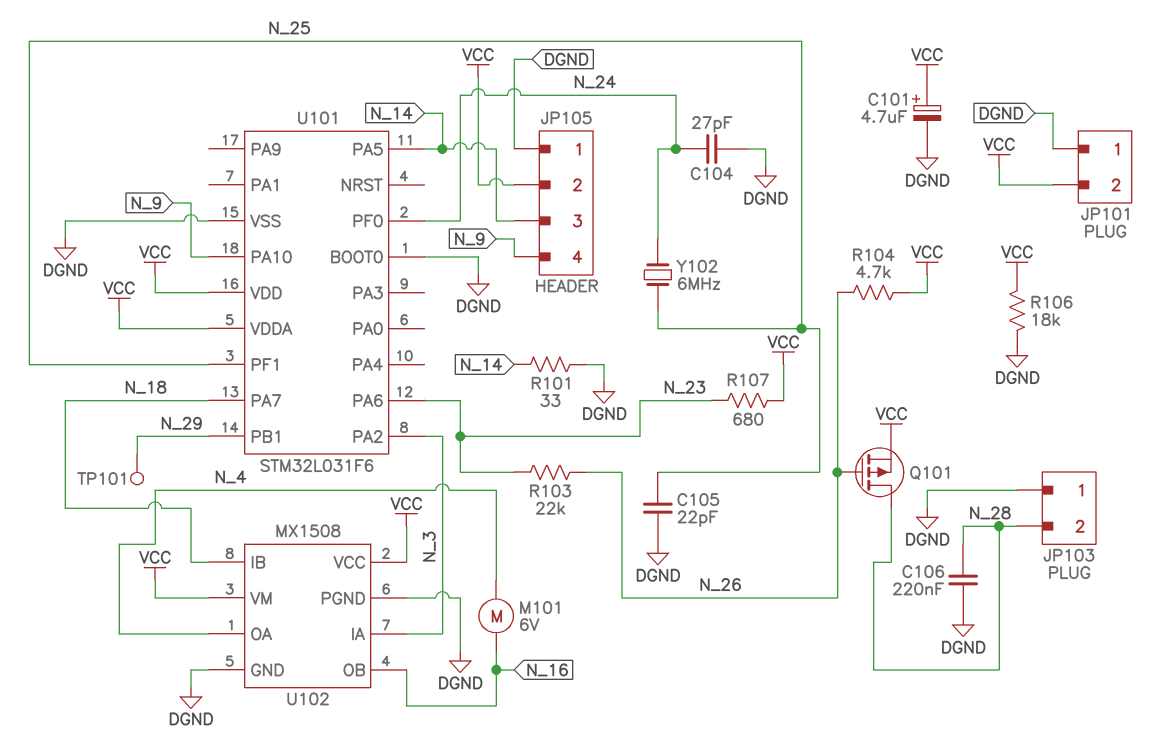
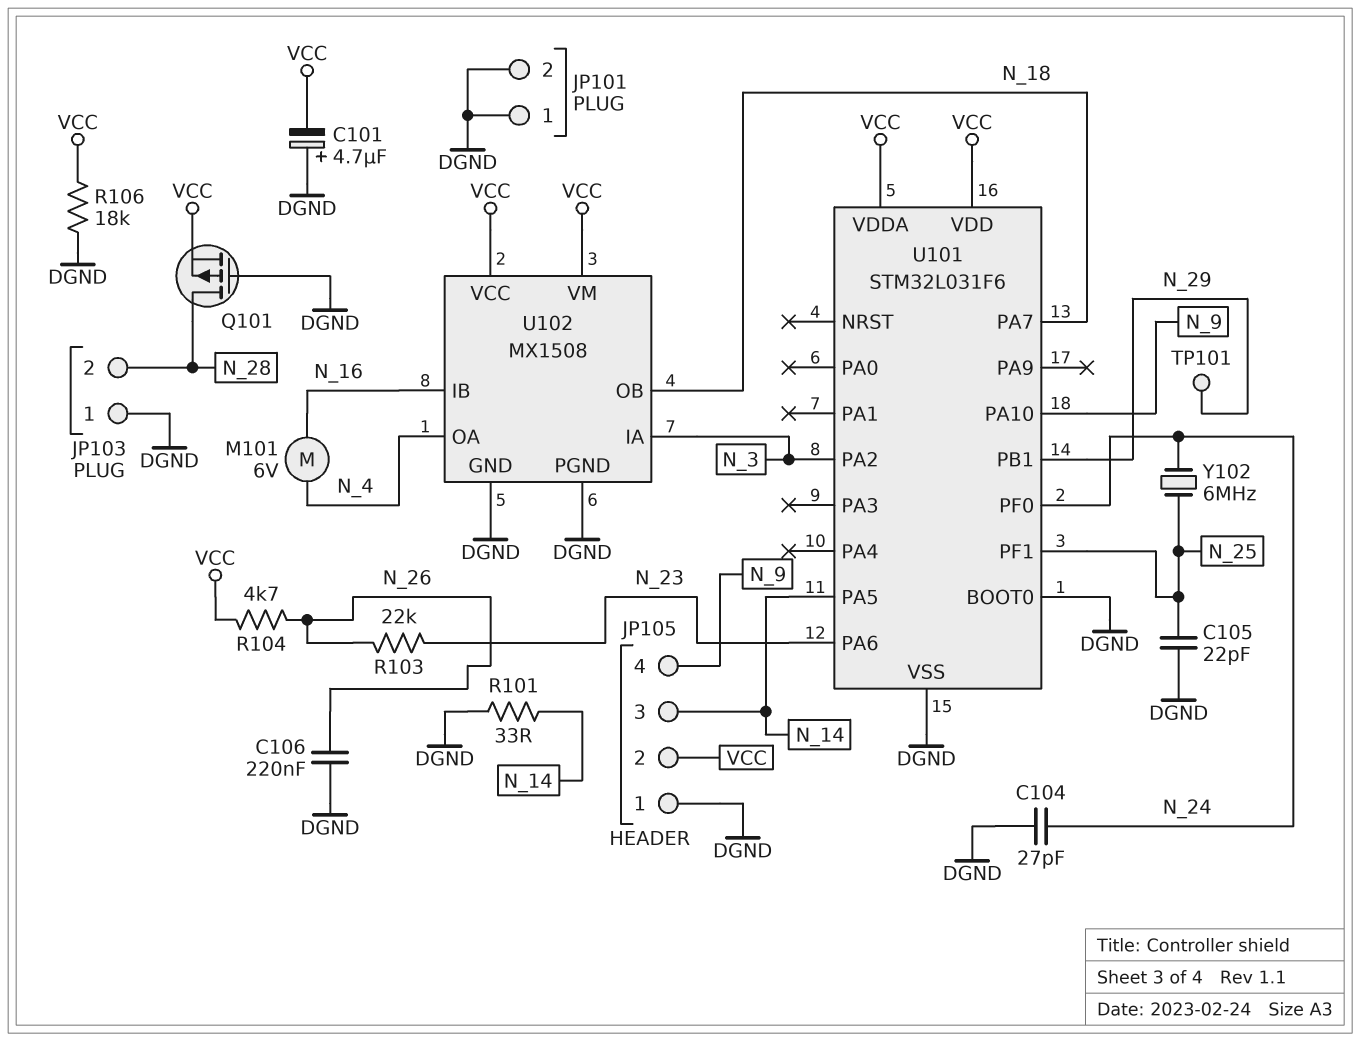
C101: 4.7uF (plus VCC, minus DGND) -> 4.7uF (plus DGND, minus VCC)
C106: 220nF (DGND, N_28) -> 220nF (DGND, N_26)
JP101 pin 2: VCC -> DGND
Q101: PMOS (G N_26, D N_28, S VCC) -> PMOS (G DGND, D N_28, S VCC)
R107: 680 (N_23, VCC) -> none
U102 pin IB: N_18 -> N_16
U102 pin OB: N_16 -> N_18

